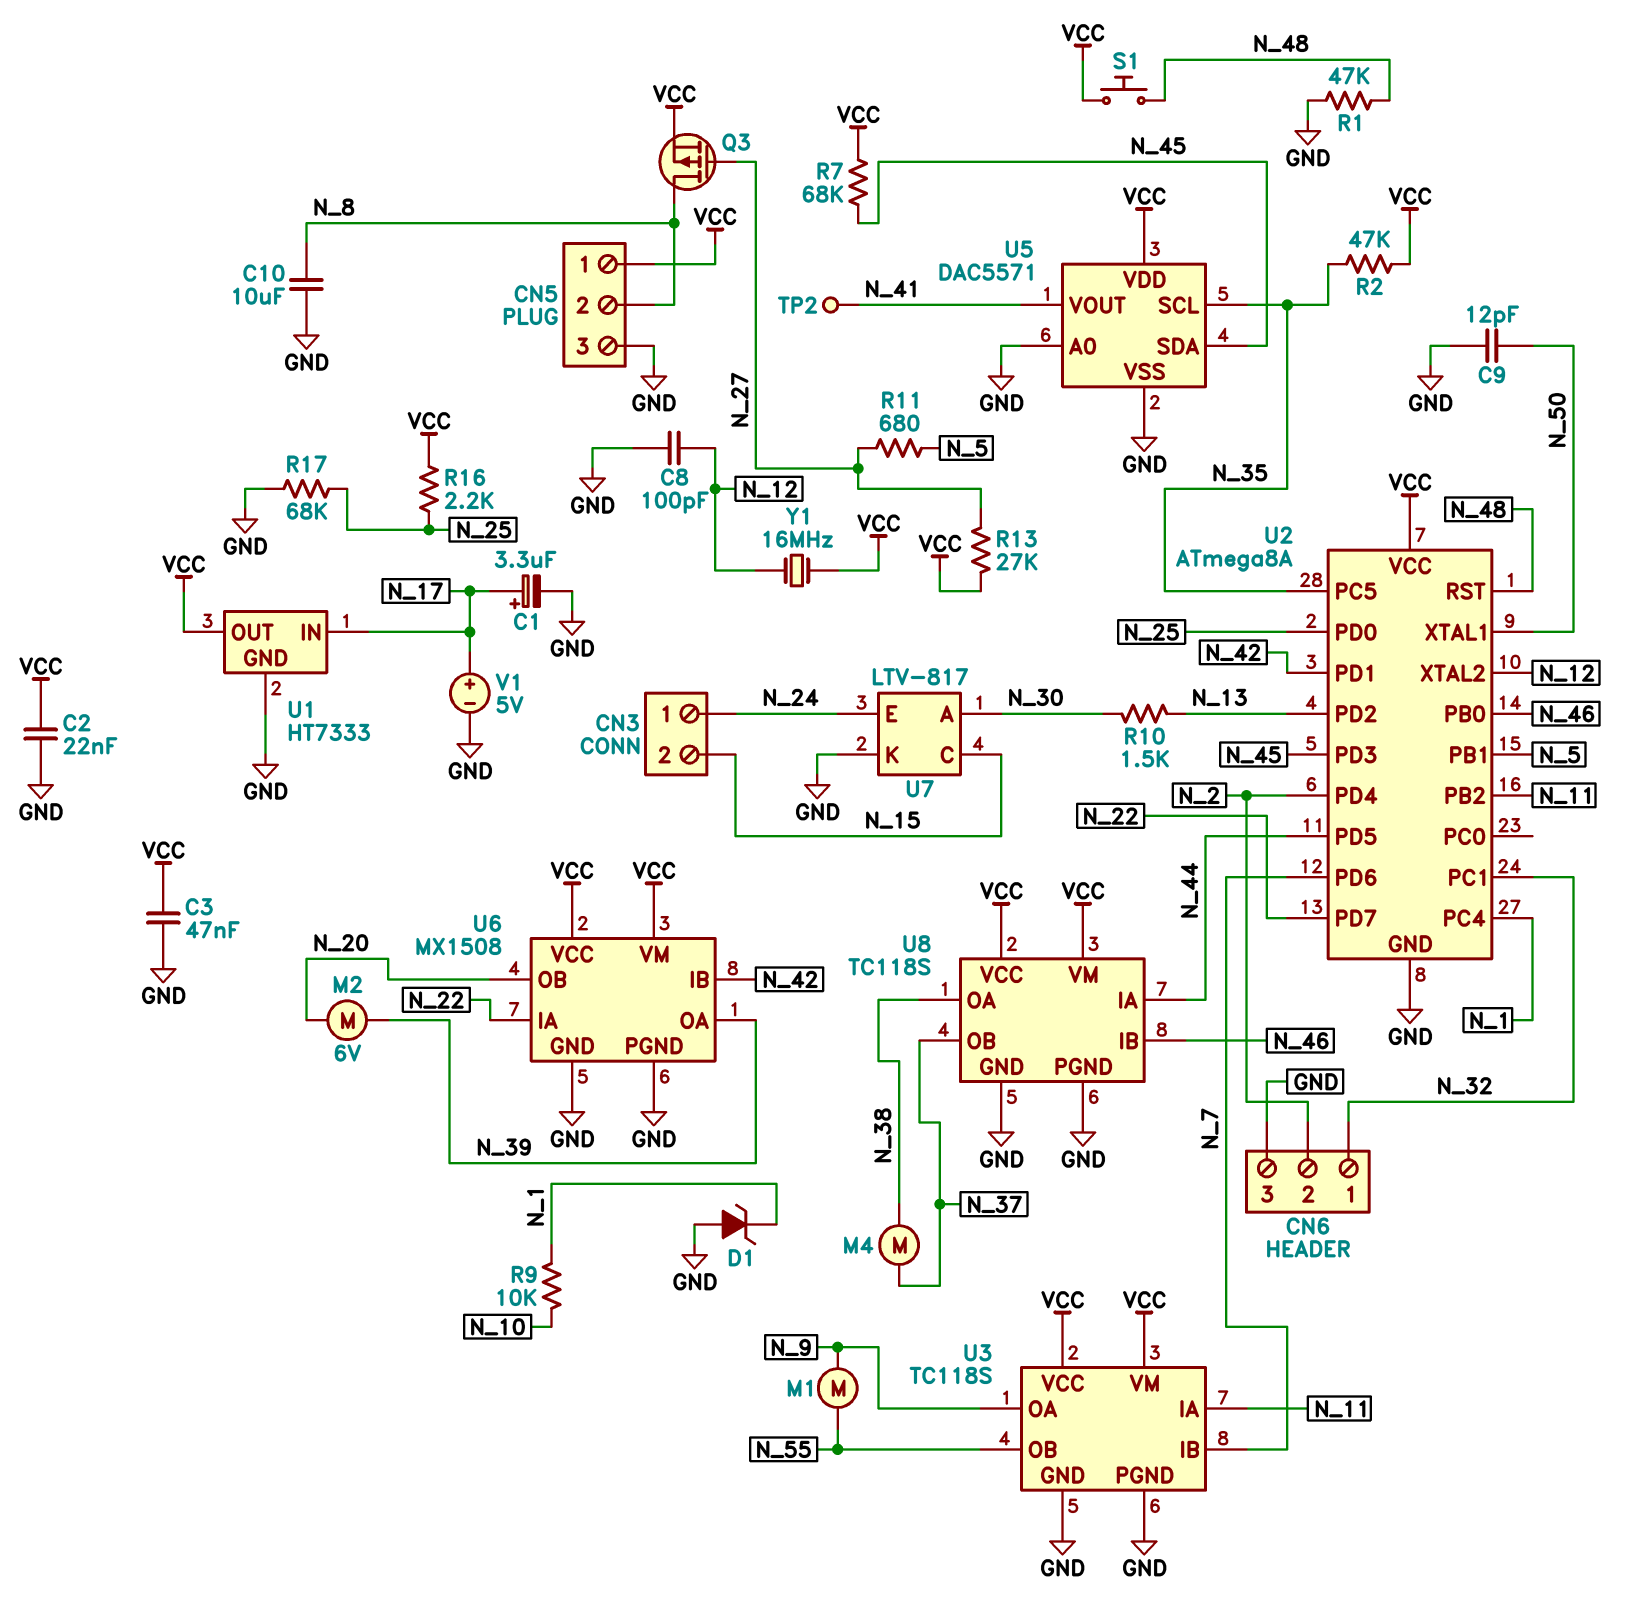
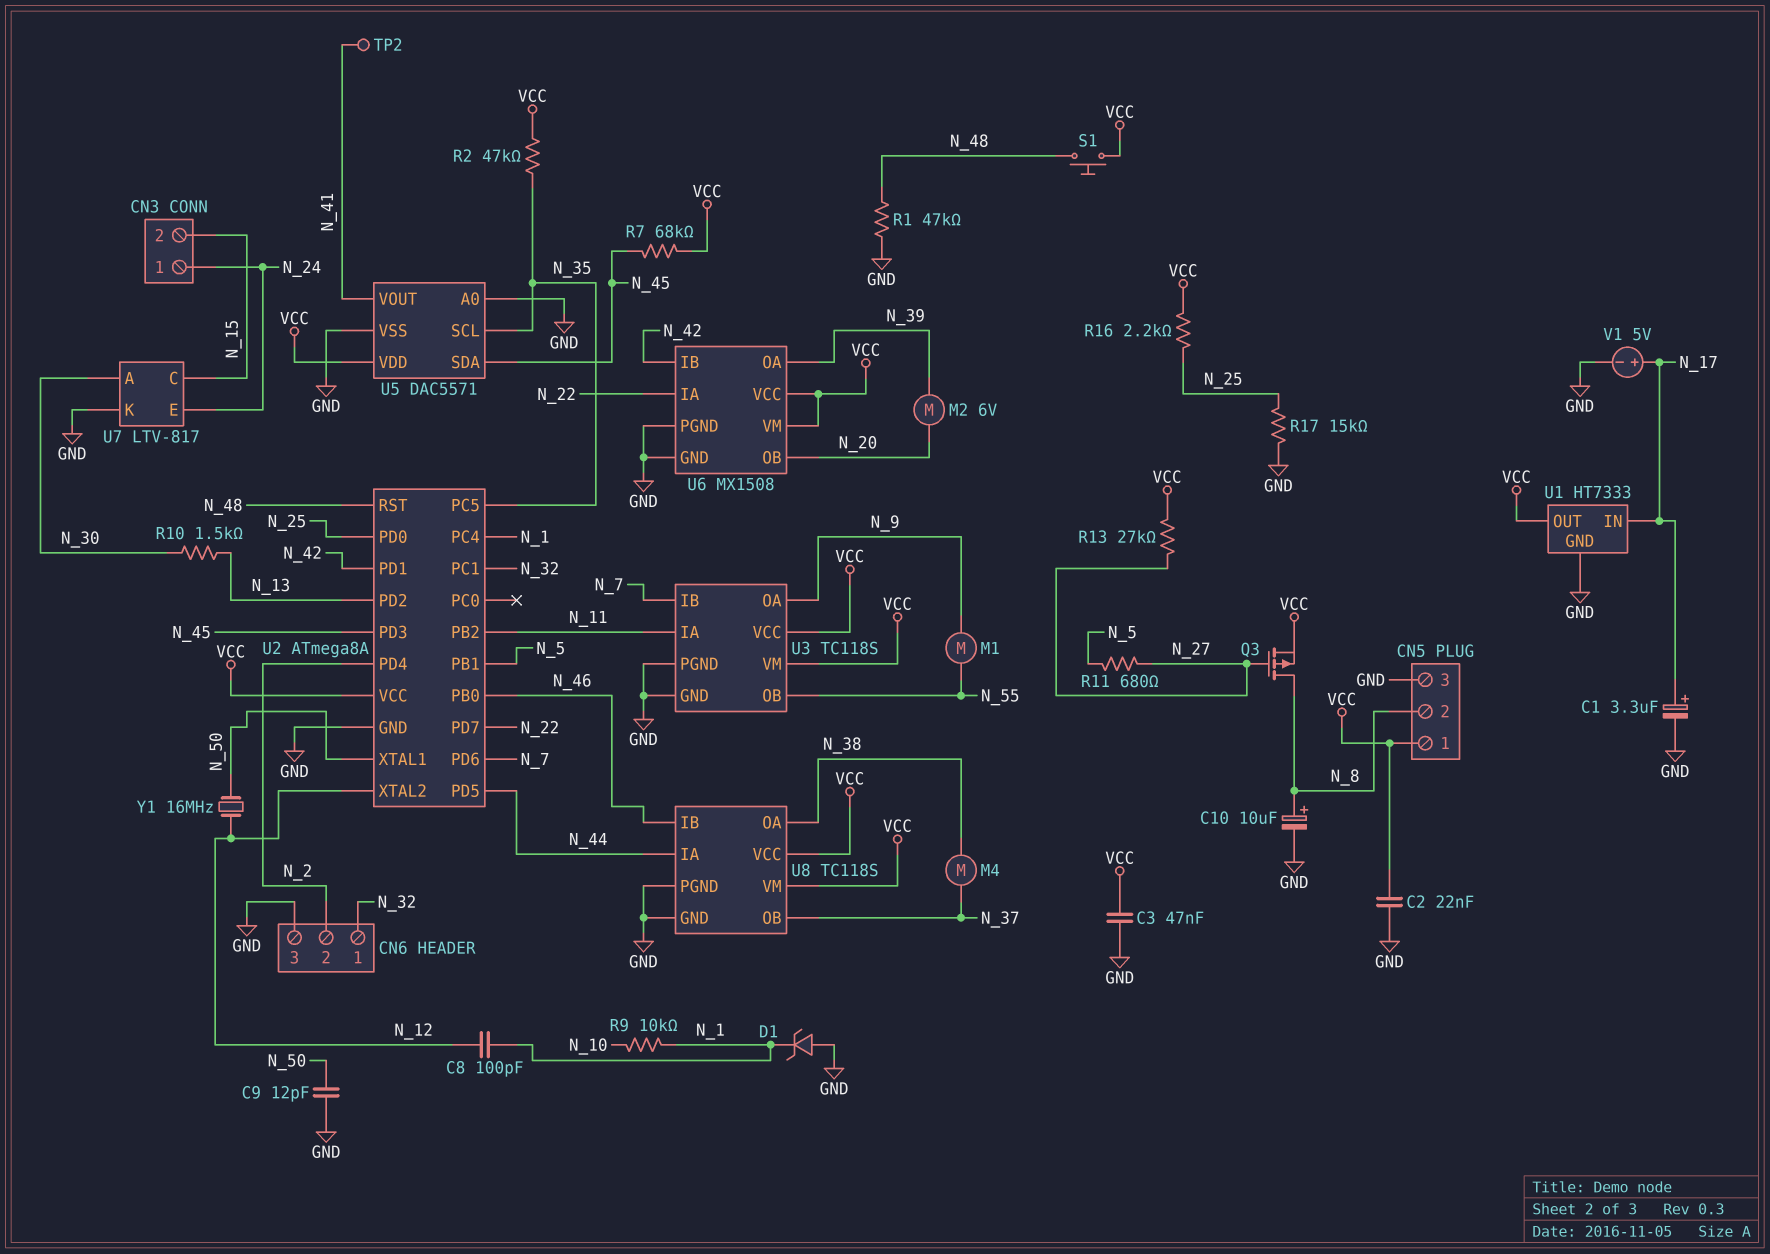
C8: 100pF (GND, N_12) -> 100pF (N_1, N_12)
C10: 10uF (GND, N_8) -> 10uF (plus N_8, minus GND)
R17: 68k (GND, N_25) -> 15k (GND, N_25)
Y1: 16MHz (N_12, VCC) -> 16MHz (N_12, N_50)

